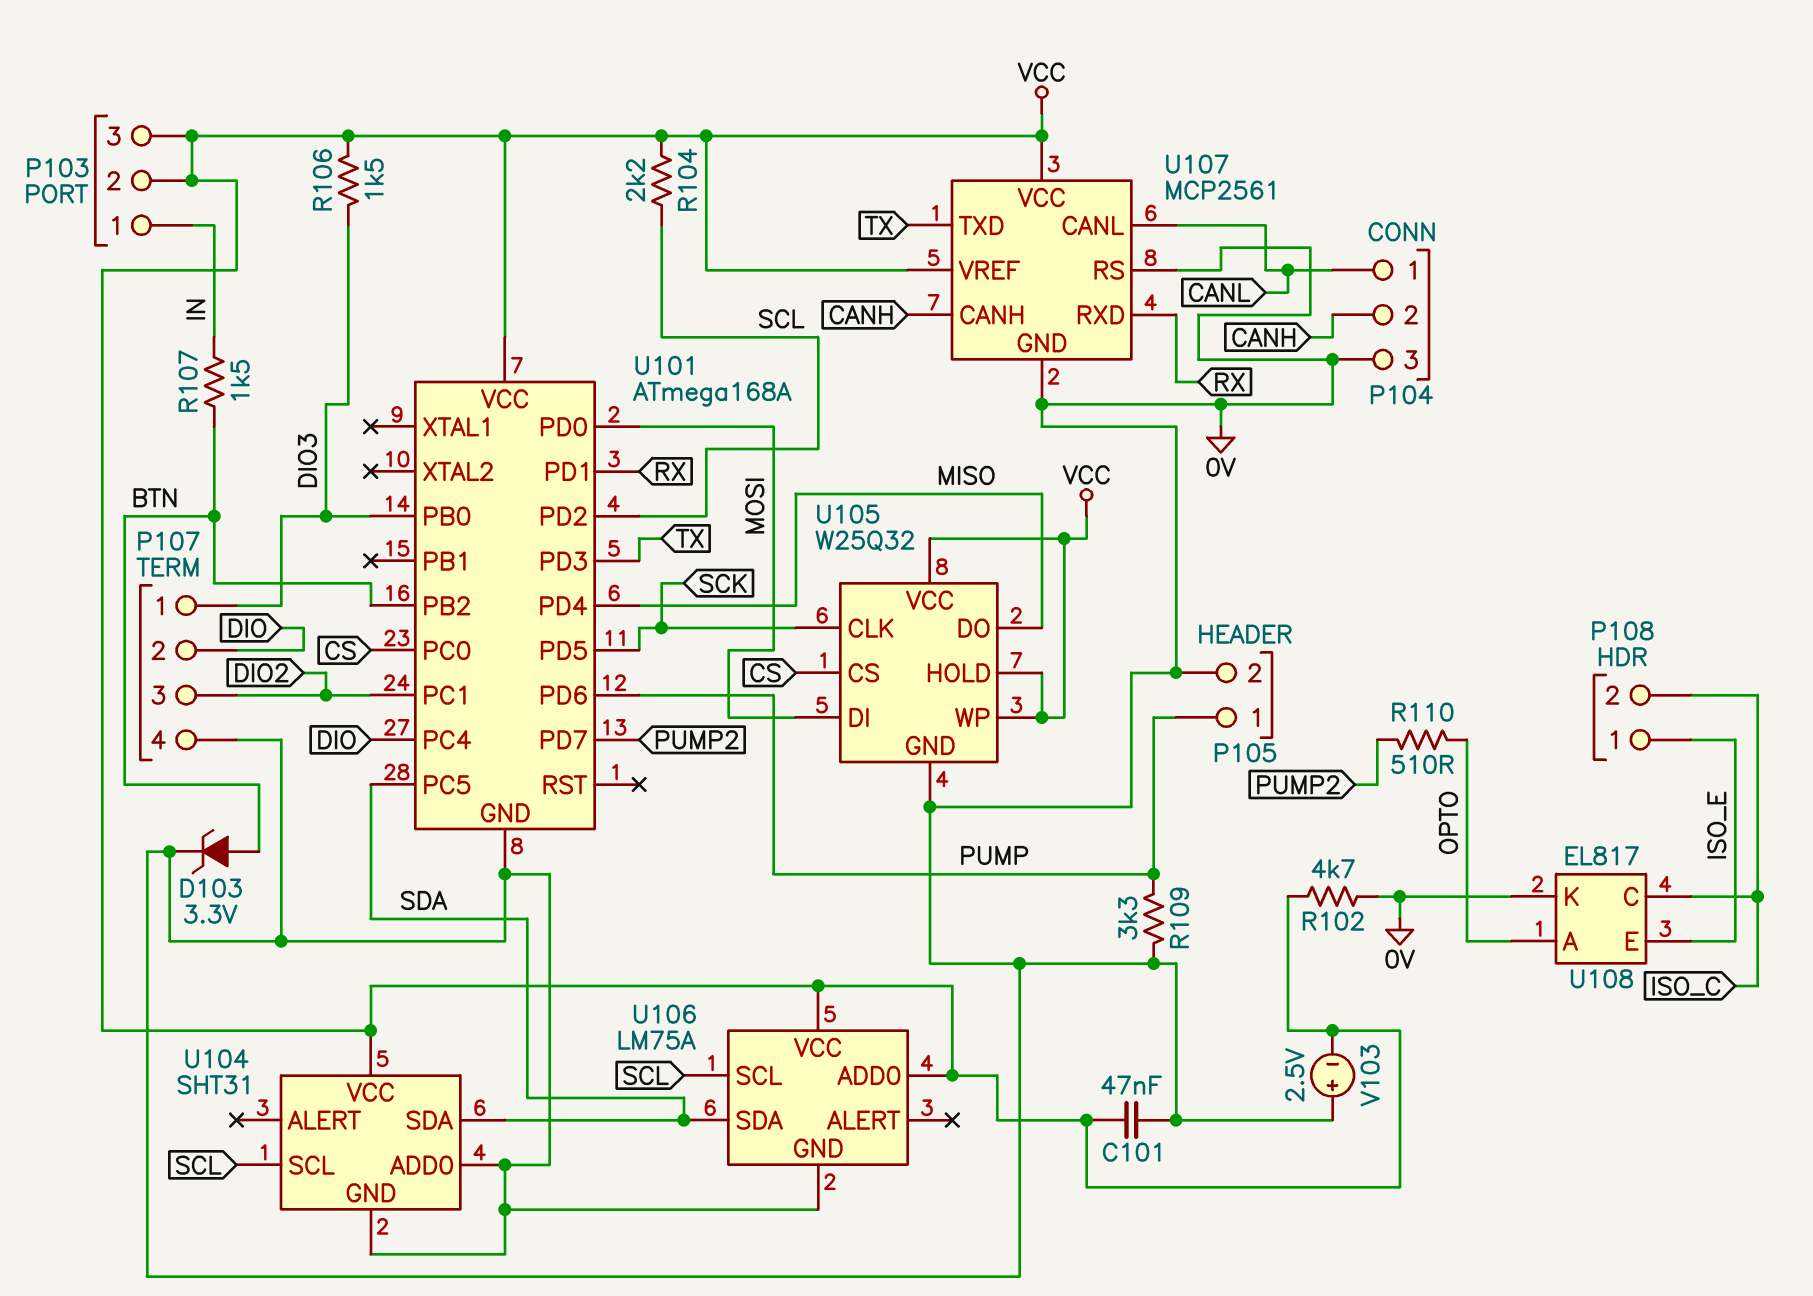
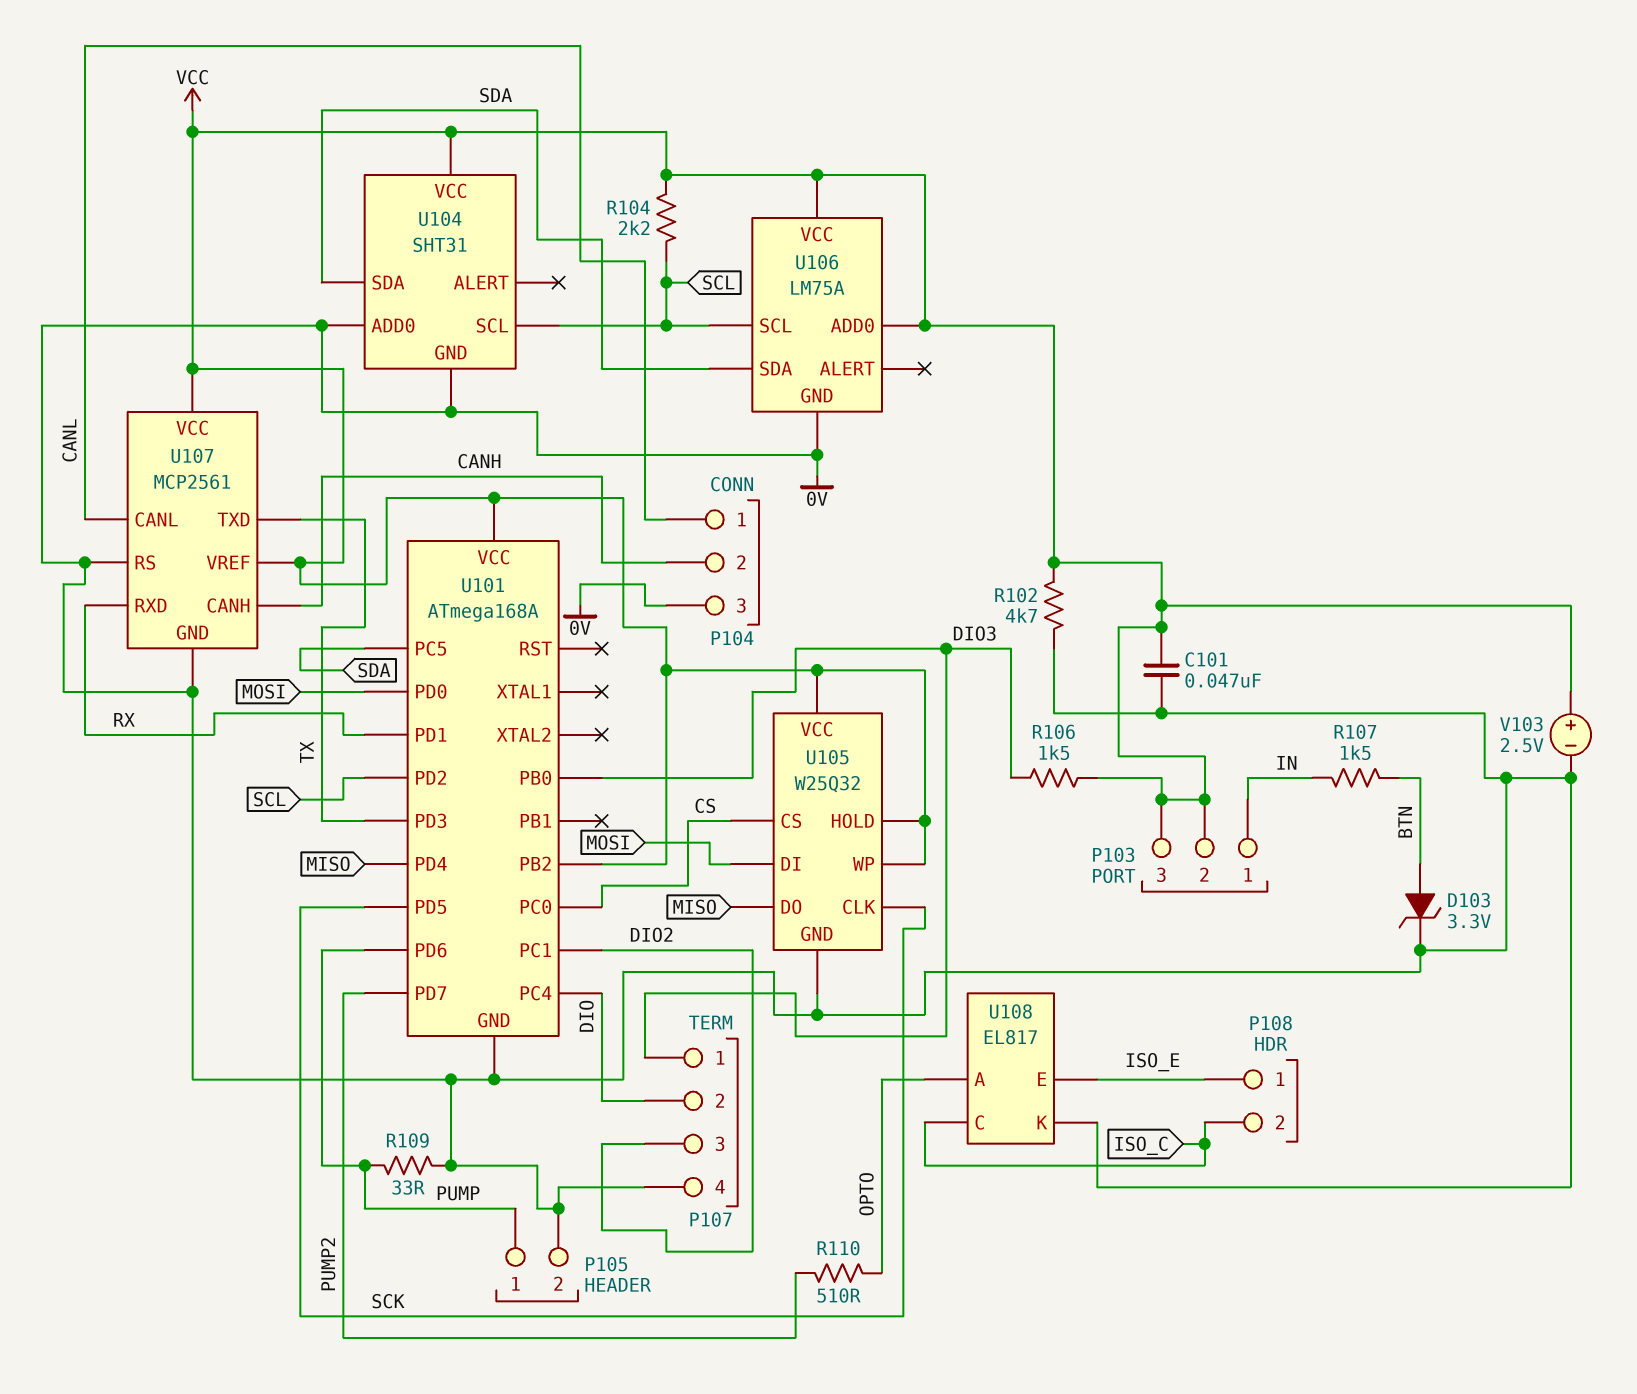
R109: 3.3k (0V, PUMP) -> 33 (0V, PUMP)
U101 pin PB2: BTN -> VCC
V103: 2.5V (plus 0V, minus VCC) -> 2.5V (plus VCC, minus 0V)

